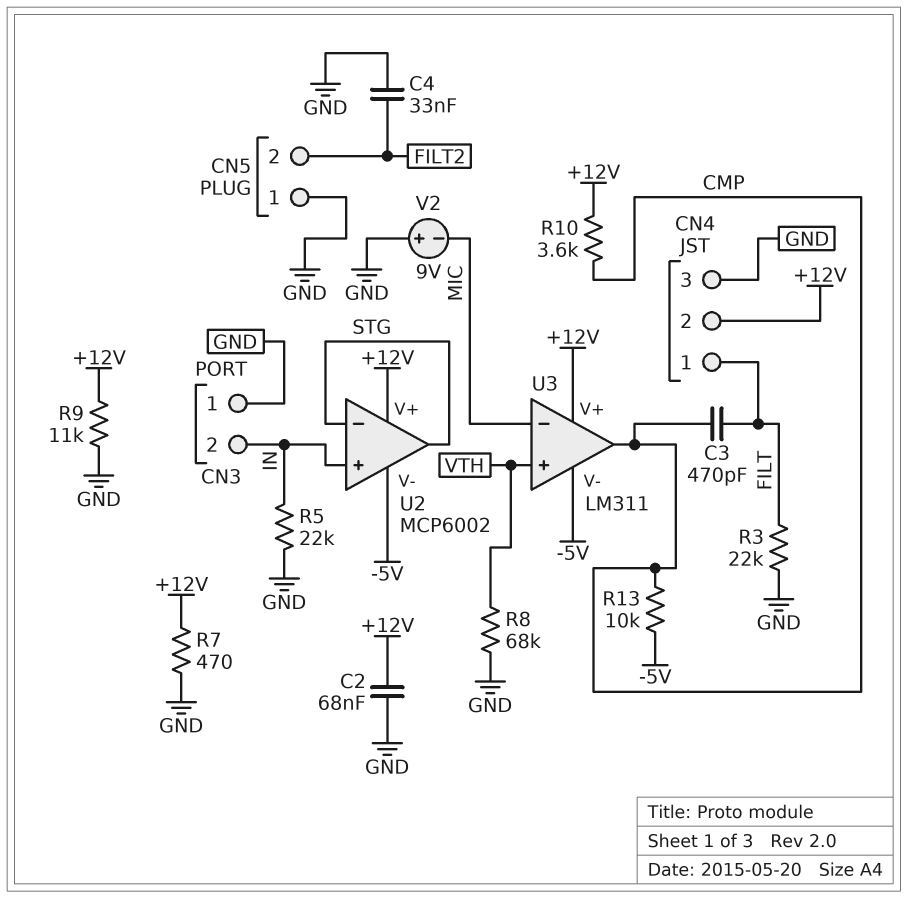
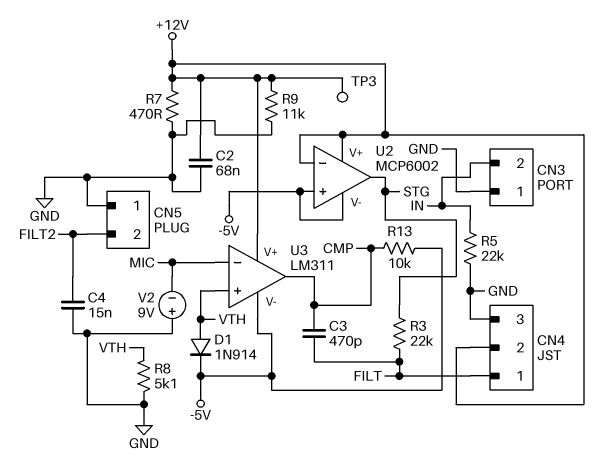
C4: 33nF (FILT2, GND) -> 15nF (FILT2, GND)
D1: none -> diode 1N914 (A VTH, K -5V)
R3: 22k (FILT, GND) -> 22k (FILT, STG)
R8: 68k (GND, VTH) -> 5.1k (GND, VTH)
R10: 3.6k (+12V, CMP) -> none
TP3: none -> test point (+12V)
U2 pin in+: IN -> -5V
U2 pin in-: STG -> +12V

